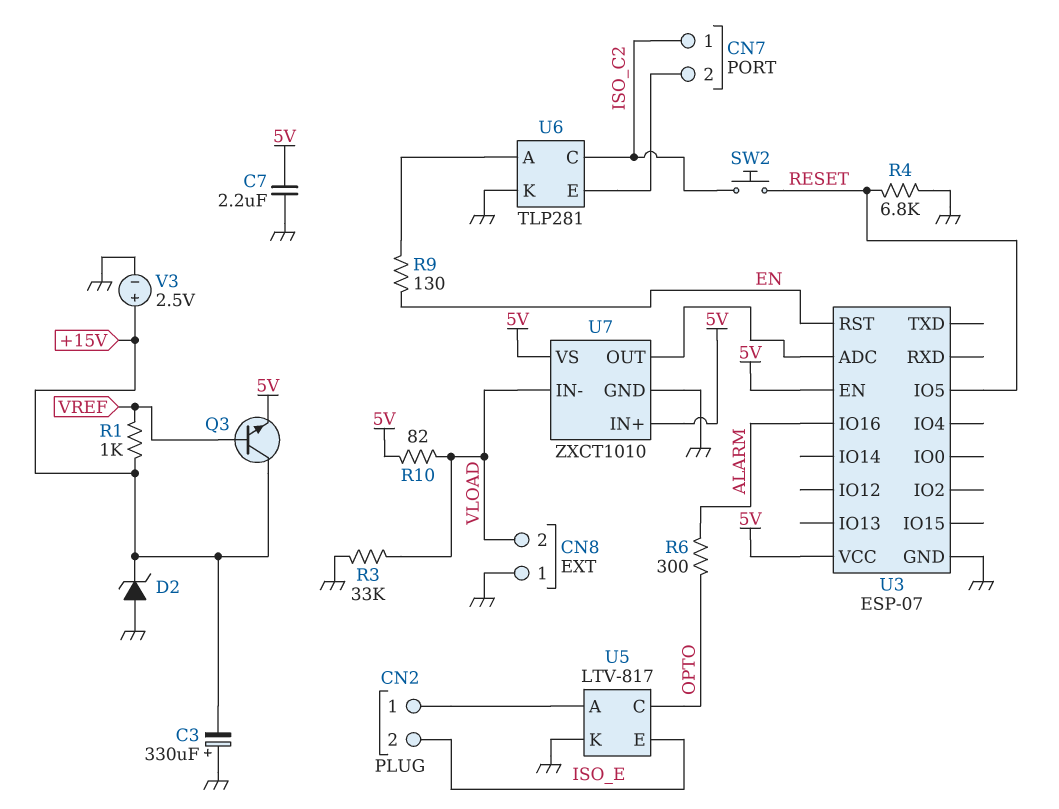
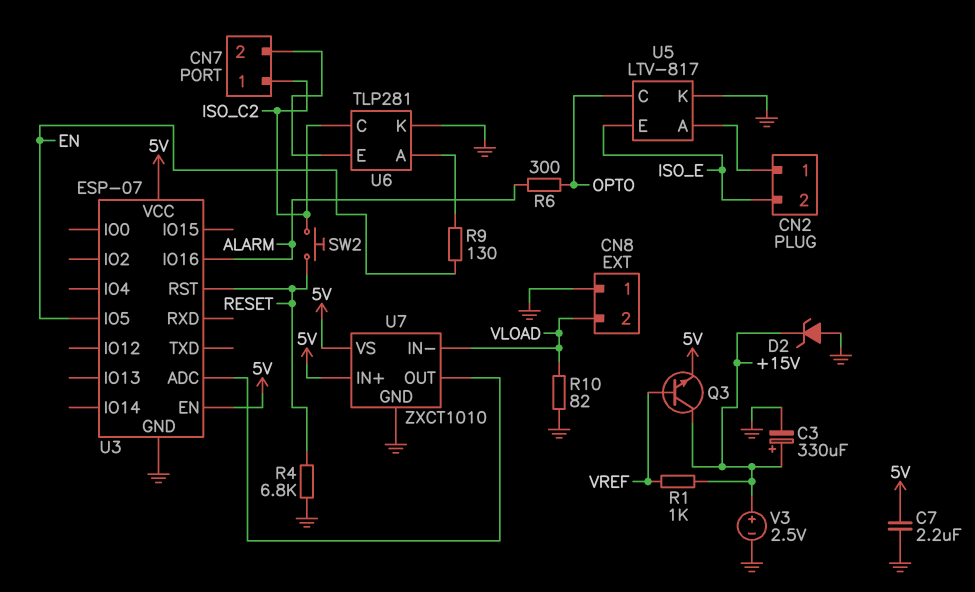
C3: 330uF (plus GND, minus +15V) -> 330uF (plus +15V, minus GND)
R3: 33k (GND, VLOAD) -> none
R10: 82 (5V, VLOAD) -> 82 (GND, VLOAD)
U3 pin IO5: RESET -> EN
U3 pin RST: EN -> RESET

